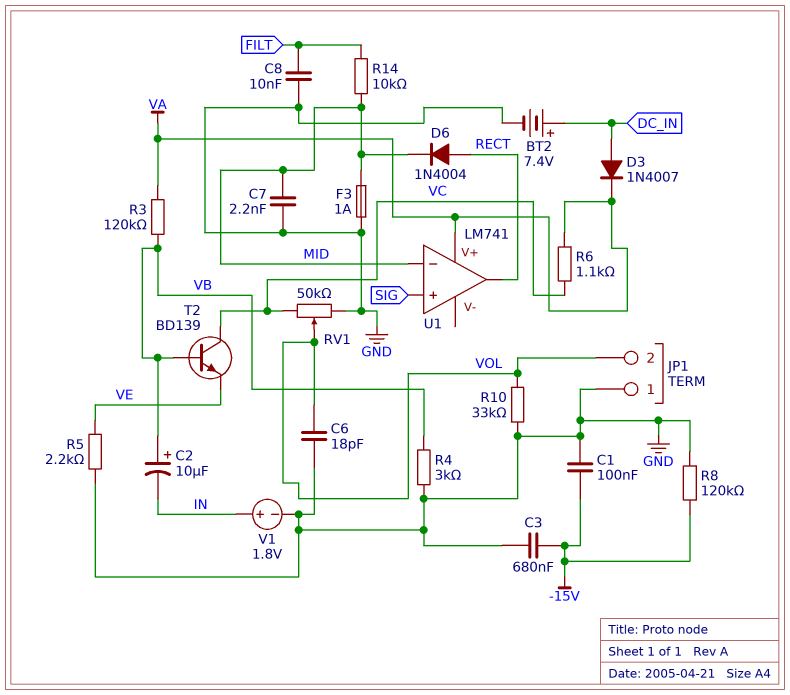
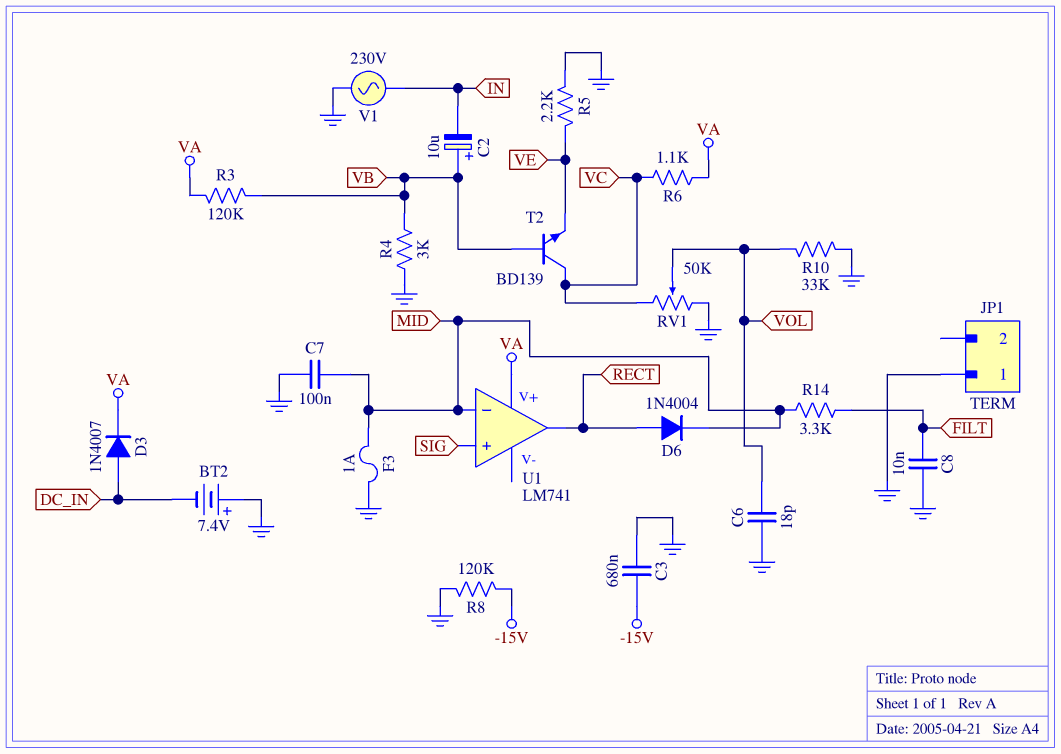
BT2: 7.4V (plus DC_IN, minus GND) -> 7.4V (plus GND, minus DC_IN)
C1: 100nF (-15V, GND) -> none
C7: 2.2nF (GND, MID) -> 100nF (GND, MID)
JP1 pin 2: VOL -> none
R14: 10k (FILT, MID) -> 3.3k (FILT, MID)
V1: 1.8V (plus IN, minus GND) -> AC 230V (GND, IN)

